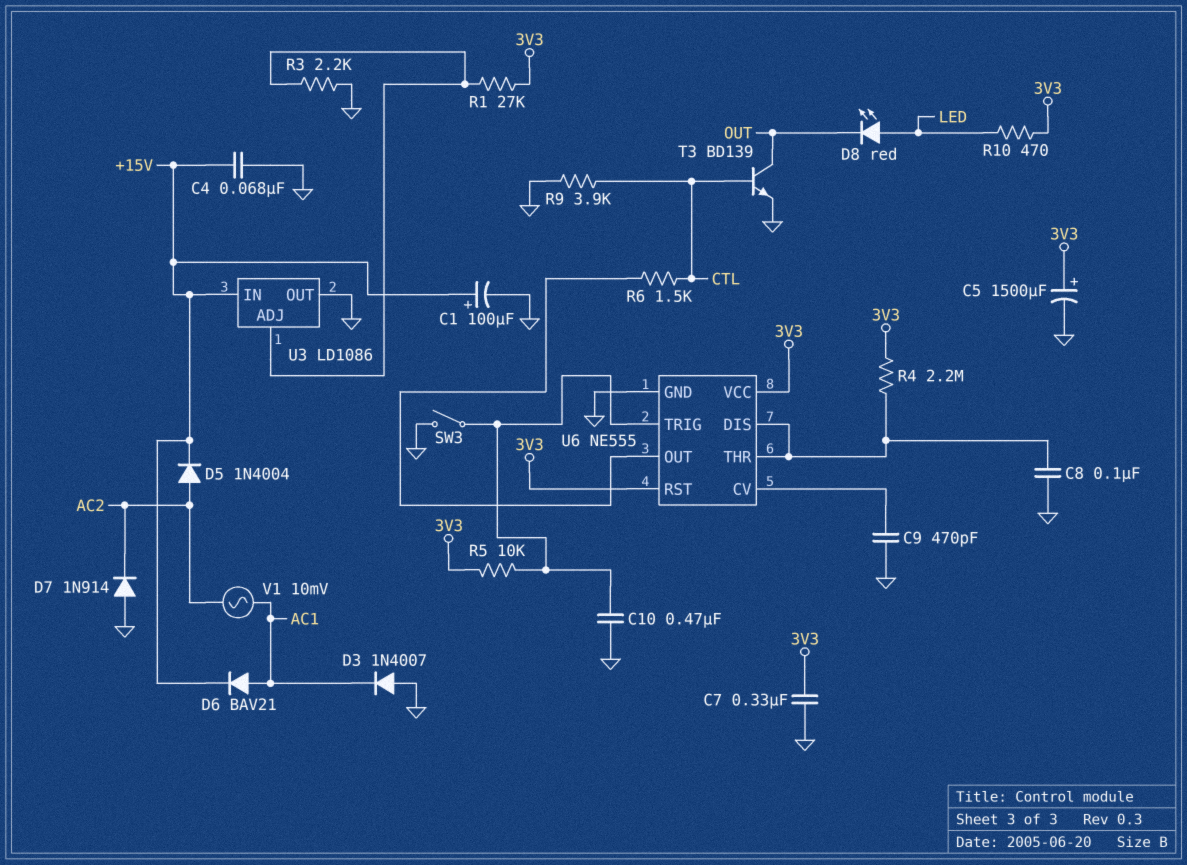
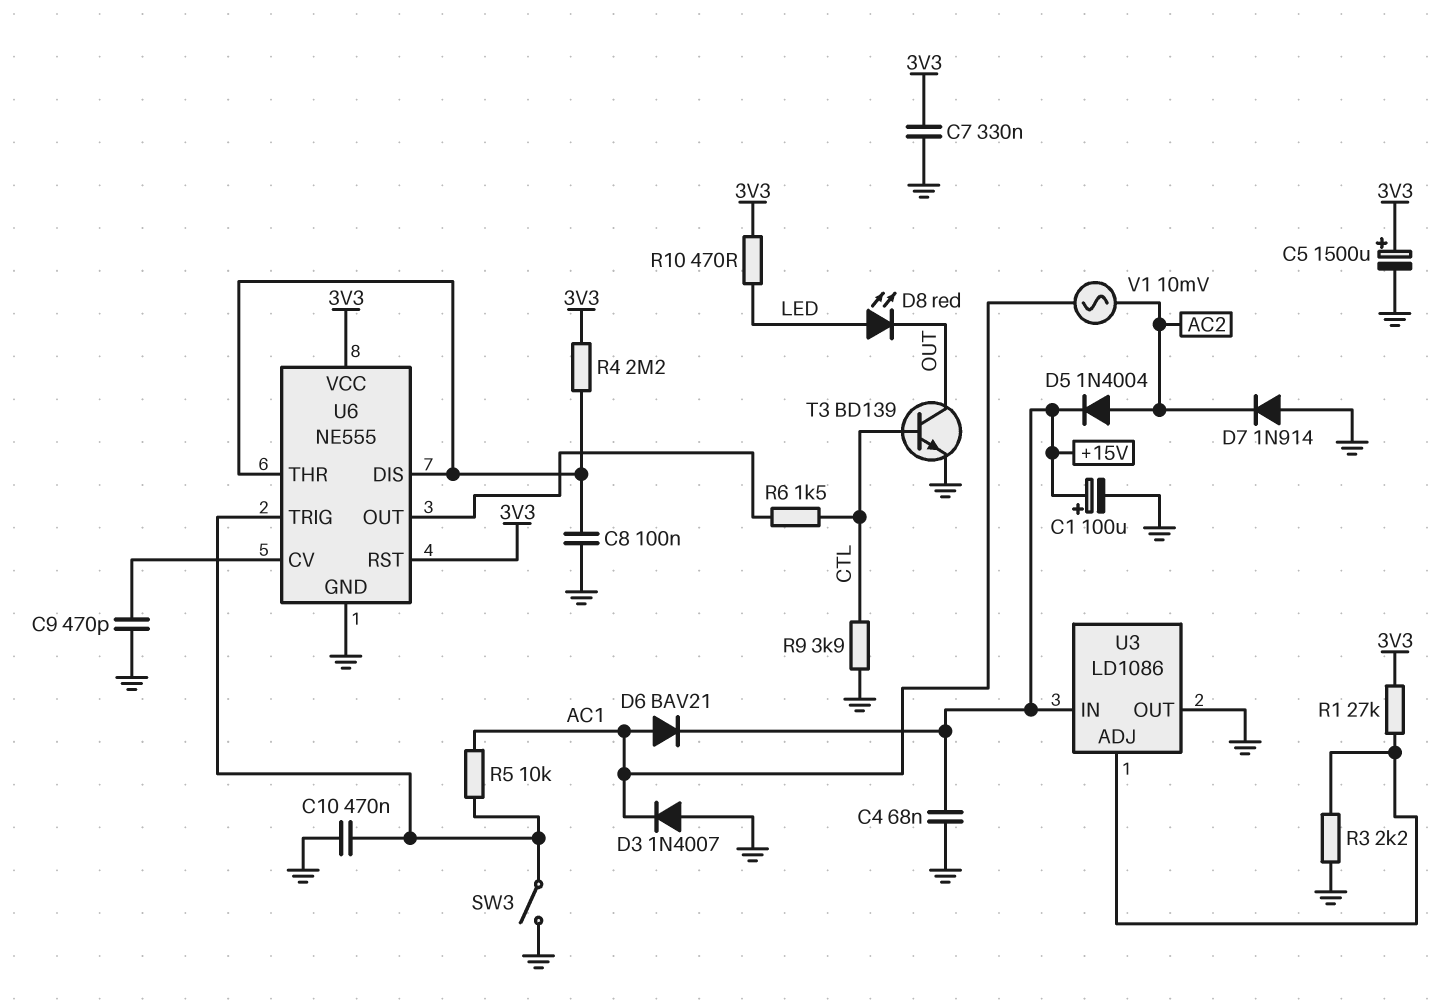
R5: 10k (3V3, U6/TRIG) -> 10k (AC1, U6/TRIG)

